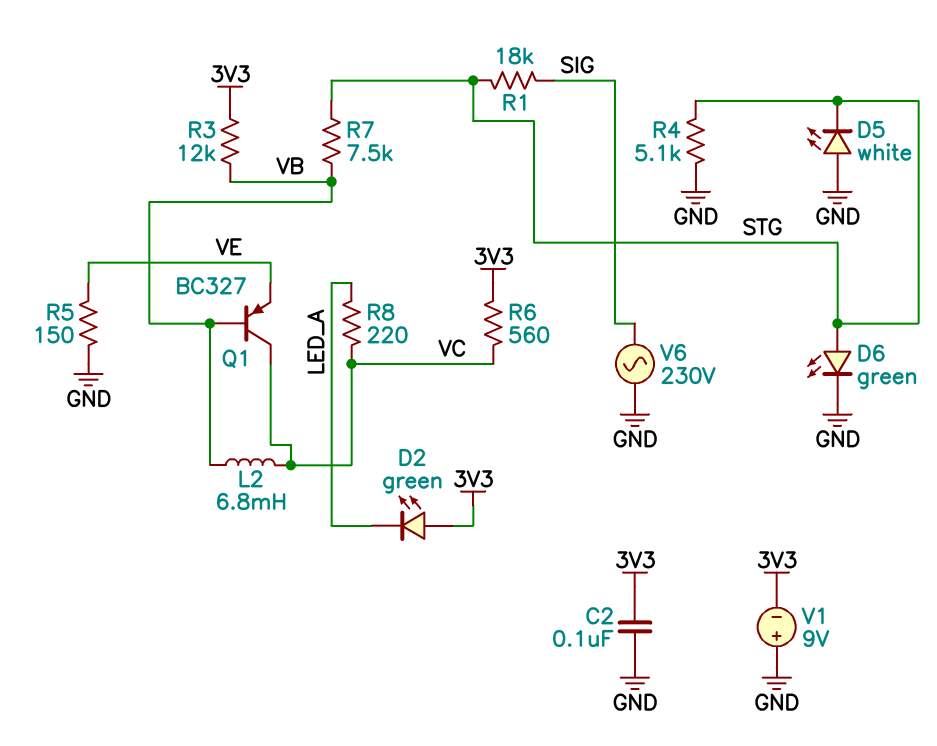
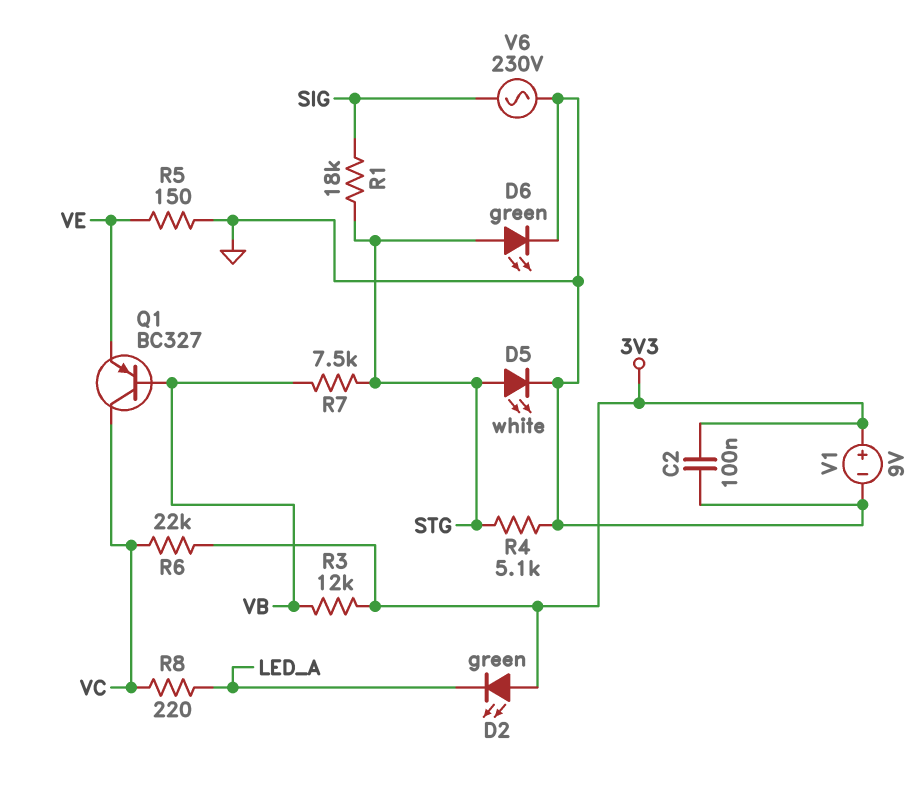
D5: LED white (A GND, K STG) -> LED white (A STG, K GND)
L2: 6.8mH (VB, VC) -> none
R6: 560 (3V3, VC) -> 22k (3V3, VC)
V1: 9V (plus GND, minus 3V3) -> 9V (plus 3V3, minus GND)

